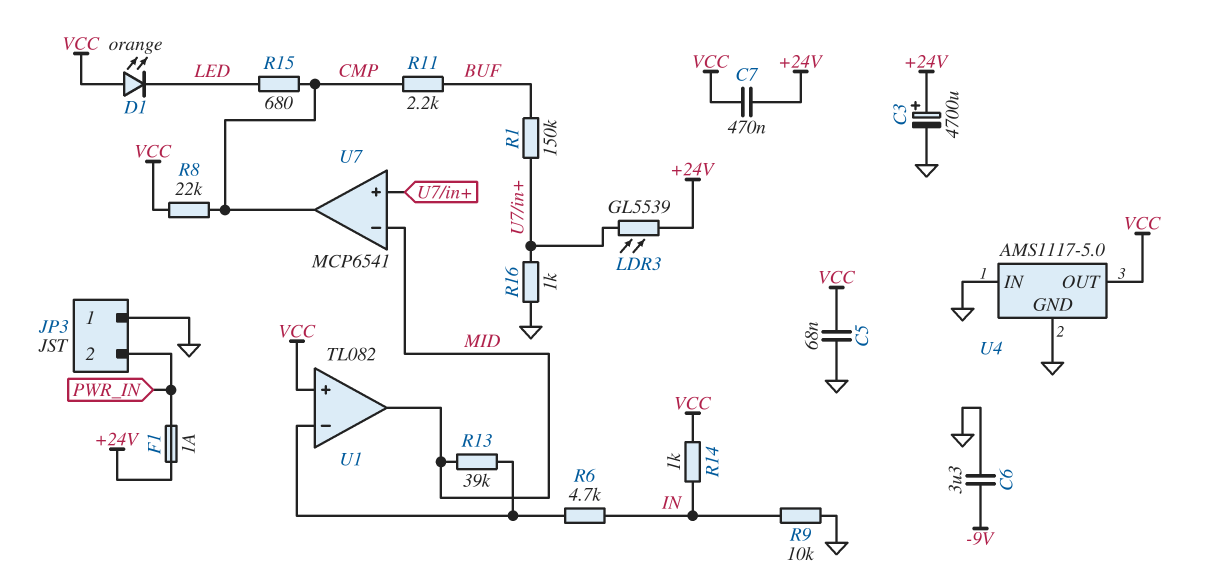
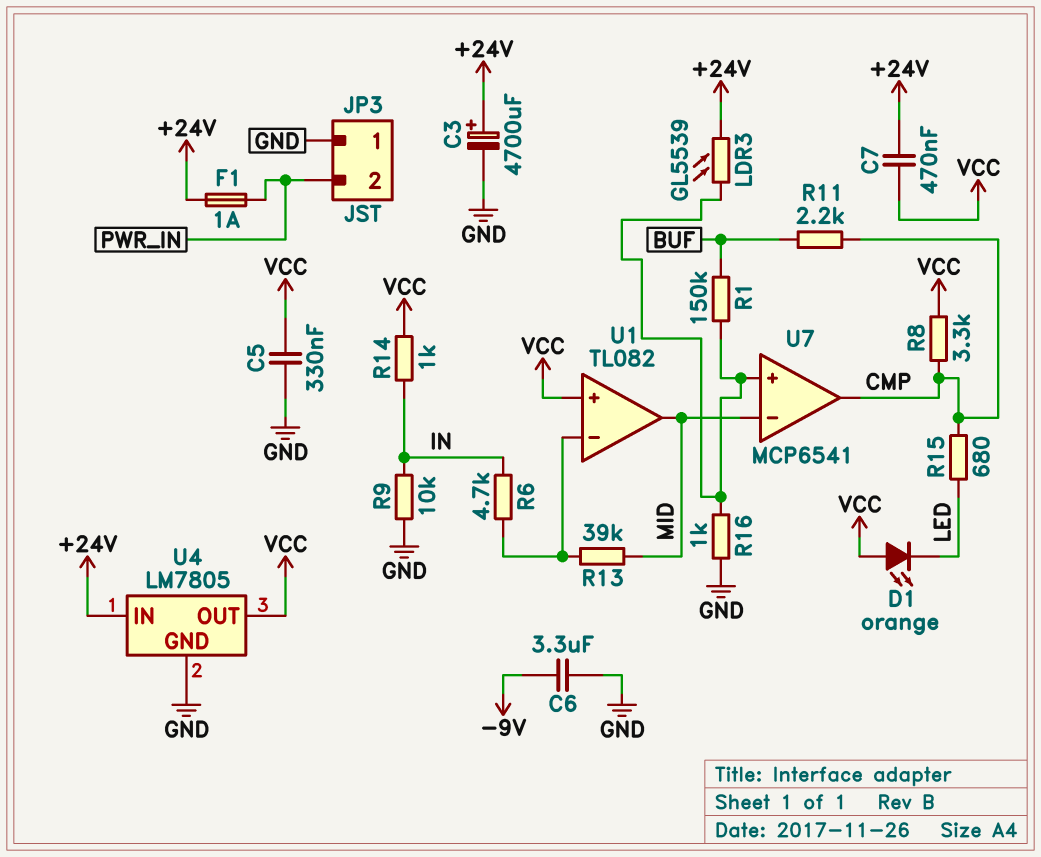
C5: 68nF (GND, VCC) -> 330nF (GND, VCC)
R8: 22k (CMP, VCC) -> 3.3k (CMP, VCC)
U4: AMS1117-5.0 -> LM7805
U4 pin IN: GND -> +24V

